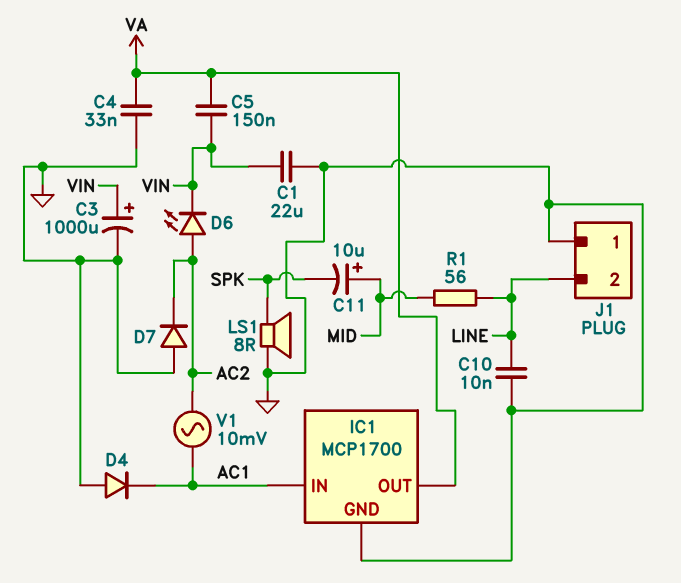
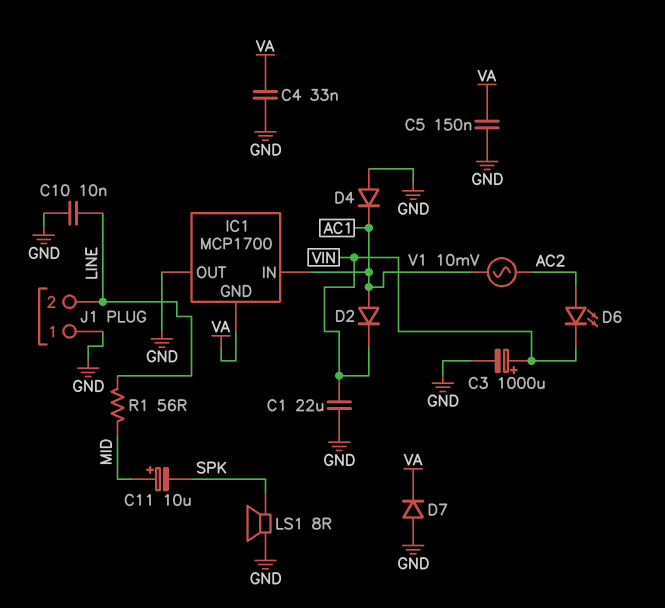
C5: 150nF (VA, VIN) -> 150nF (GND, VA)
D2: none -> diode (A AC1, K VIN)
D7: diode (A GND, K AC2) -> diode (A GND, K VA)
IC1 pin GND: GND -> VA
IC1 pin OUT: VA -> GND

